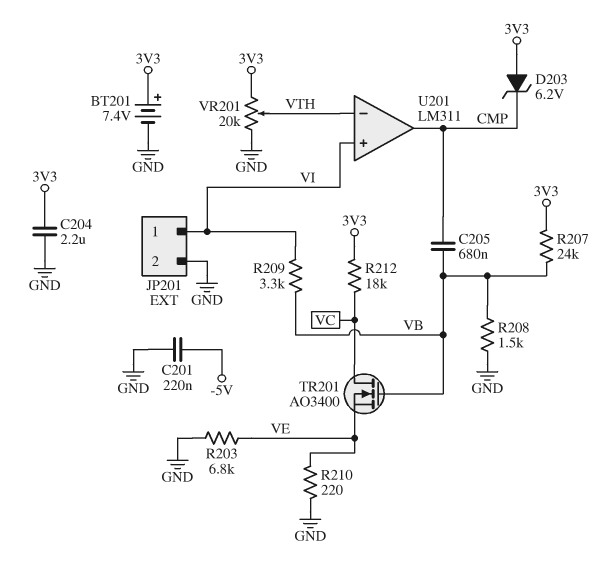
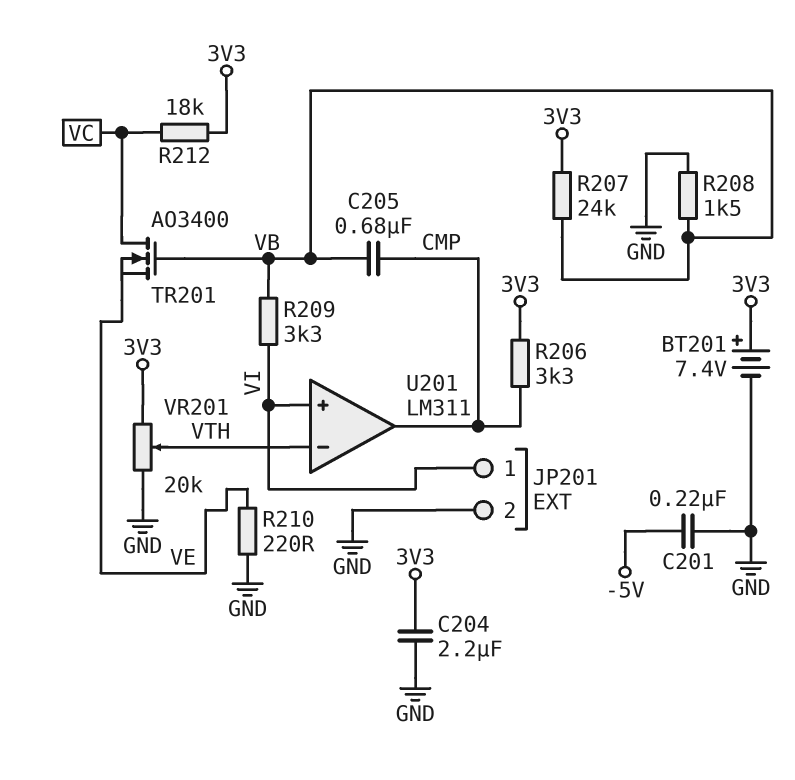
D203: zener 6.2V (A 3V3, K CMP) -> none
R203: 6.8k (GND, VE) -> none
R206: none -> 3.3k (3V3, CMP)

